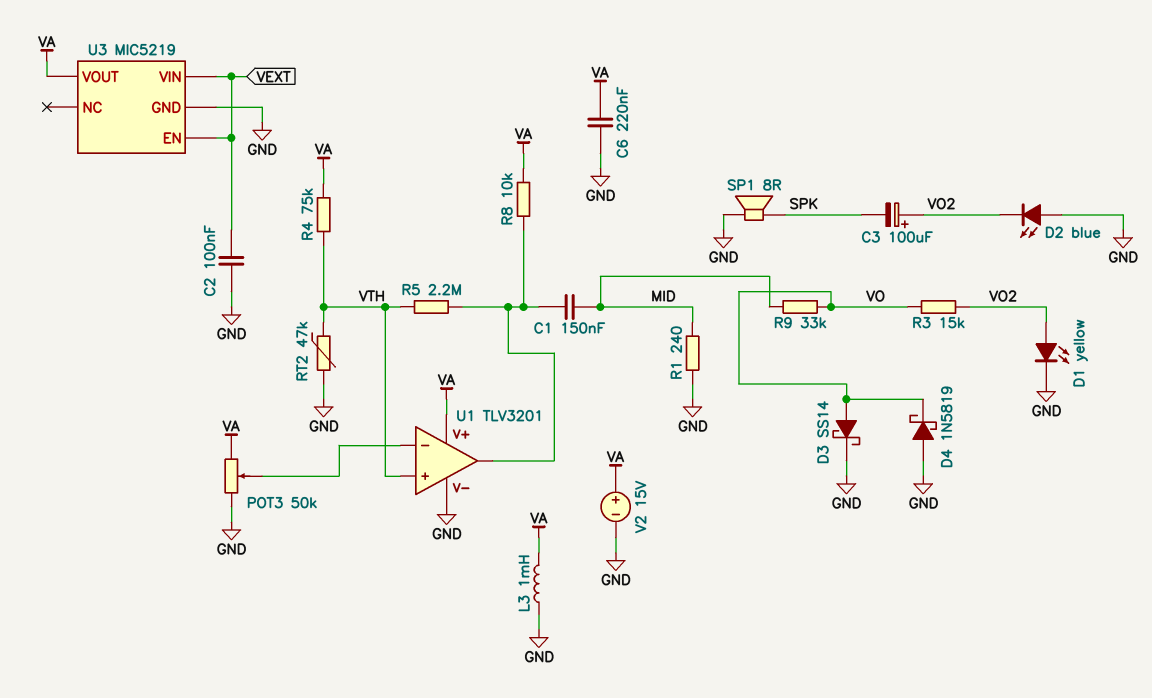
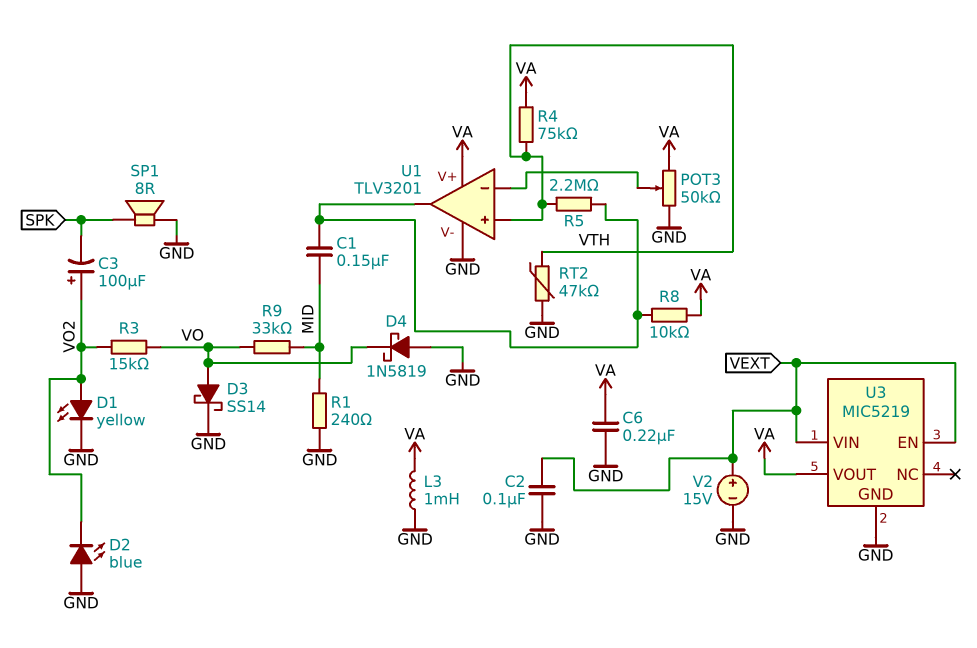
V2: 15V (plus VA, minus GND) -> 15V (plus VEXT, minus GND)

